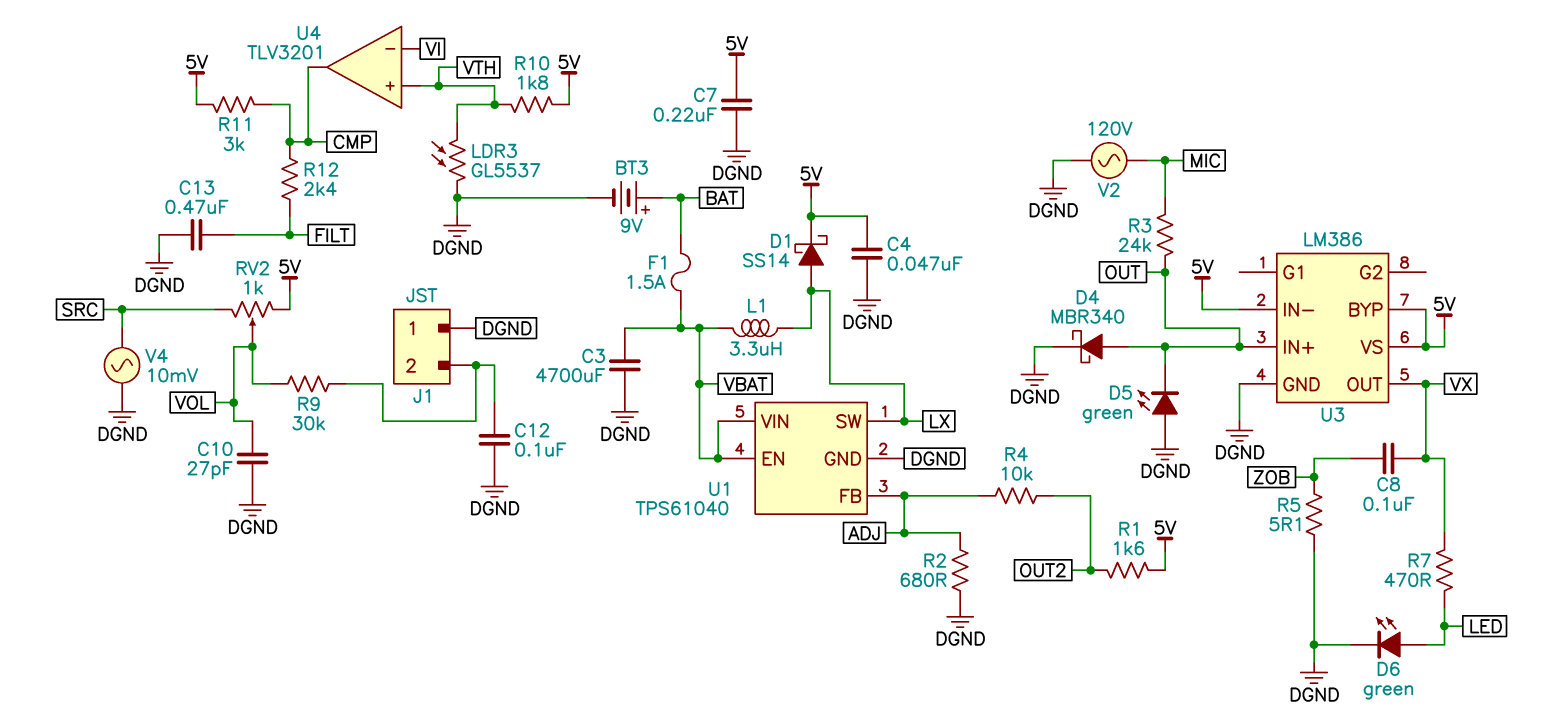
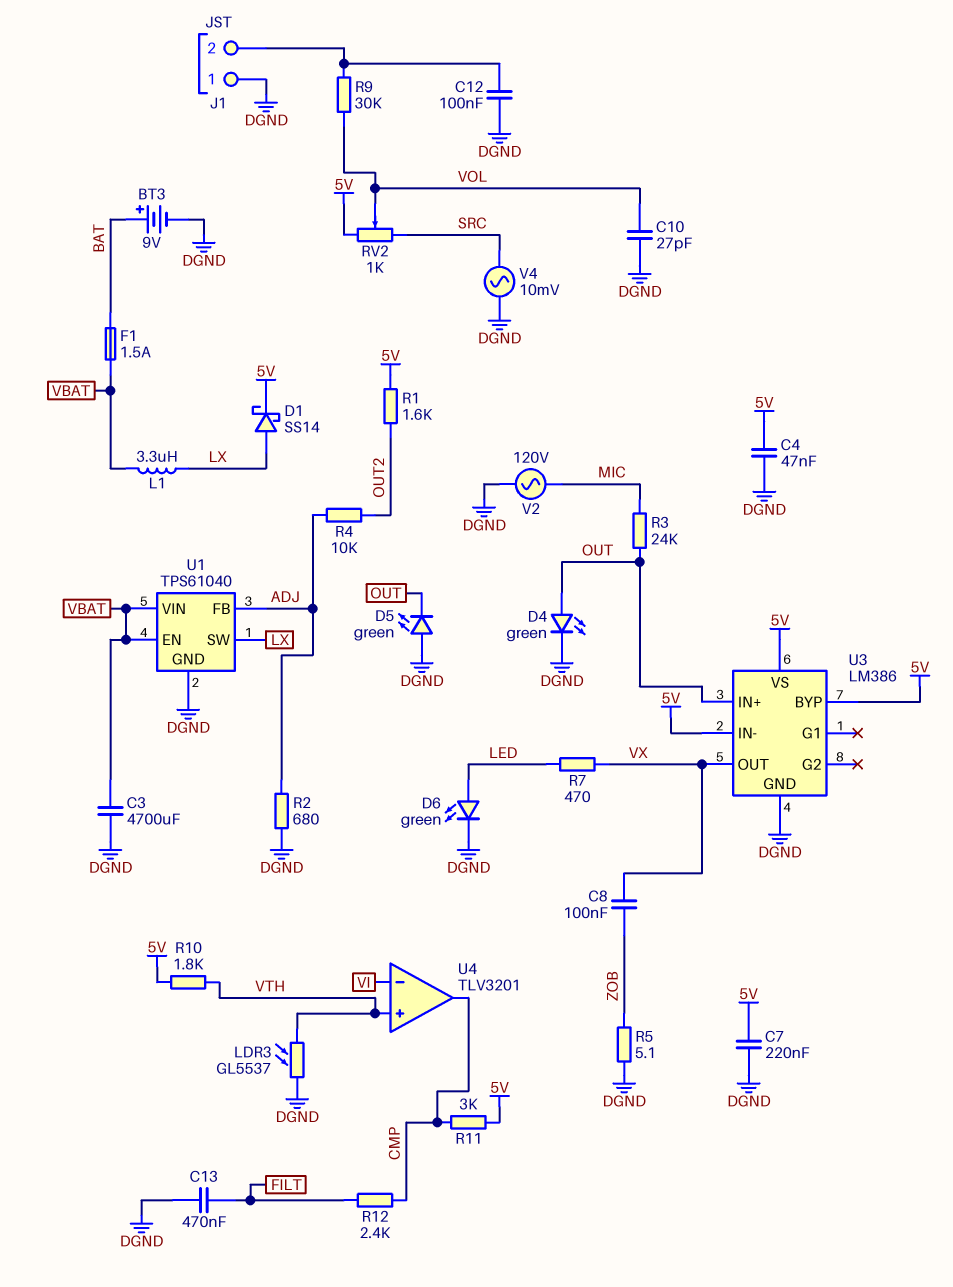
D4: schottky MBR340 (A OUT, K DGND) -> LED green (A OUT, K DGND)

